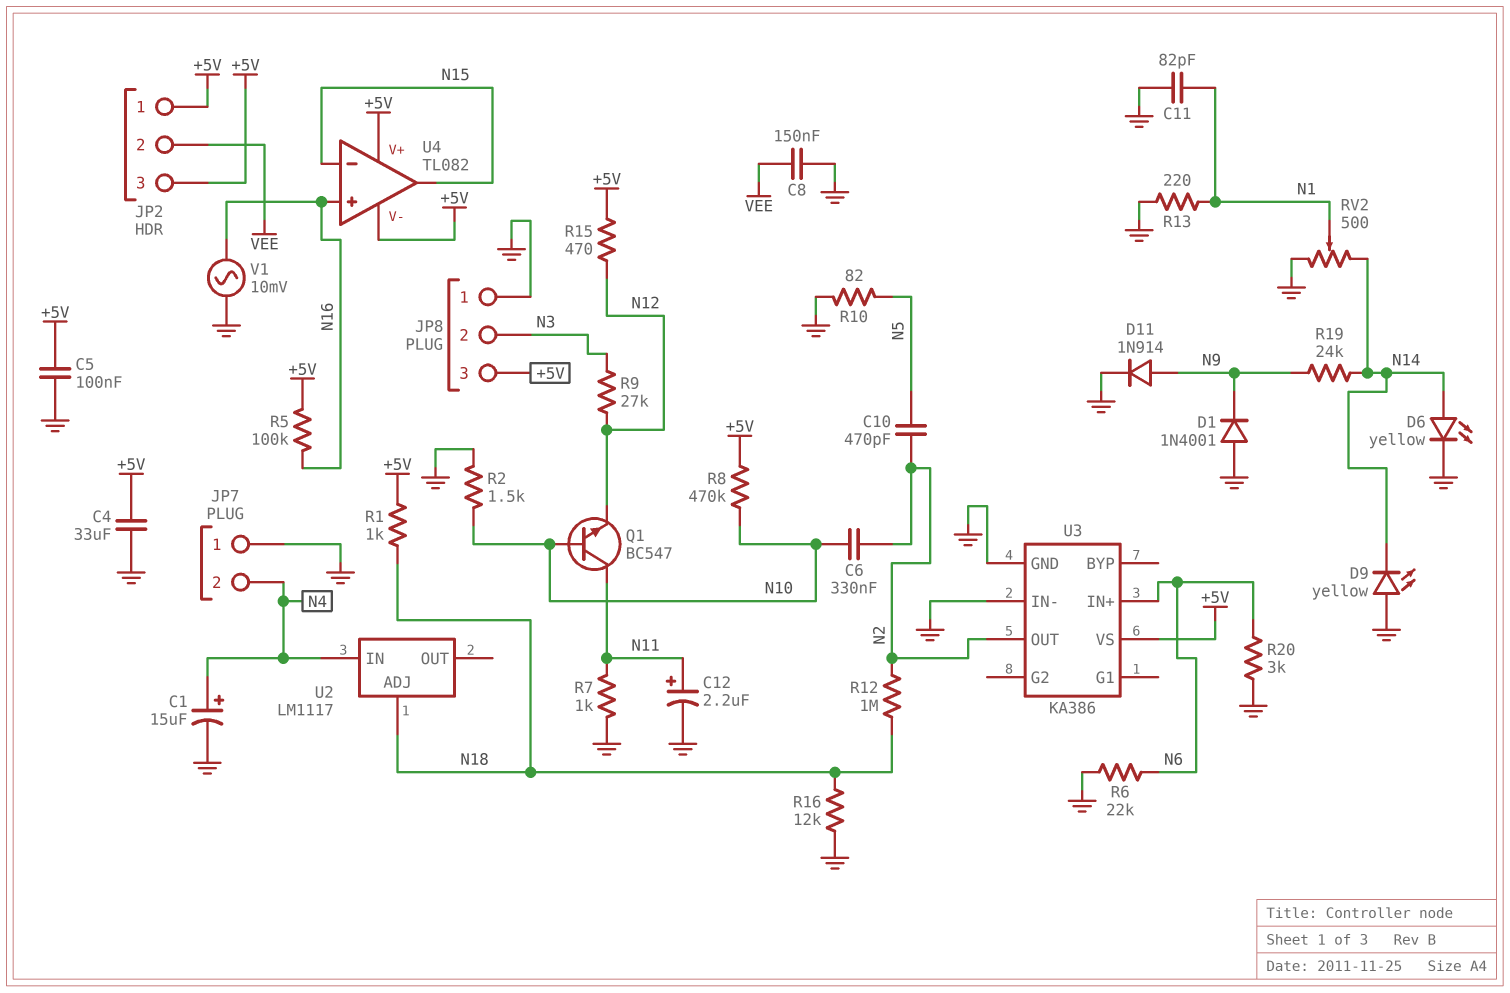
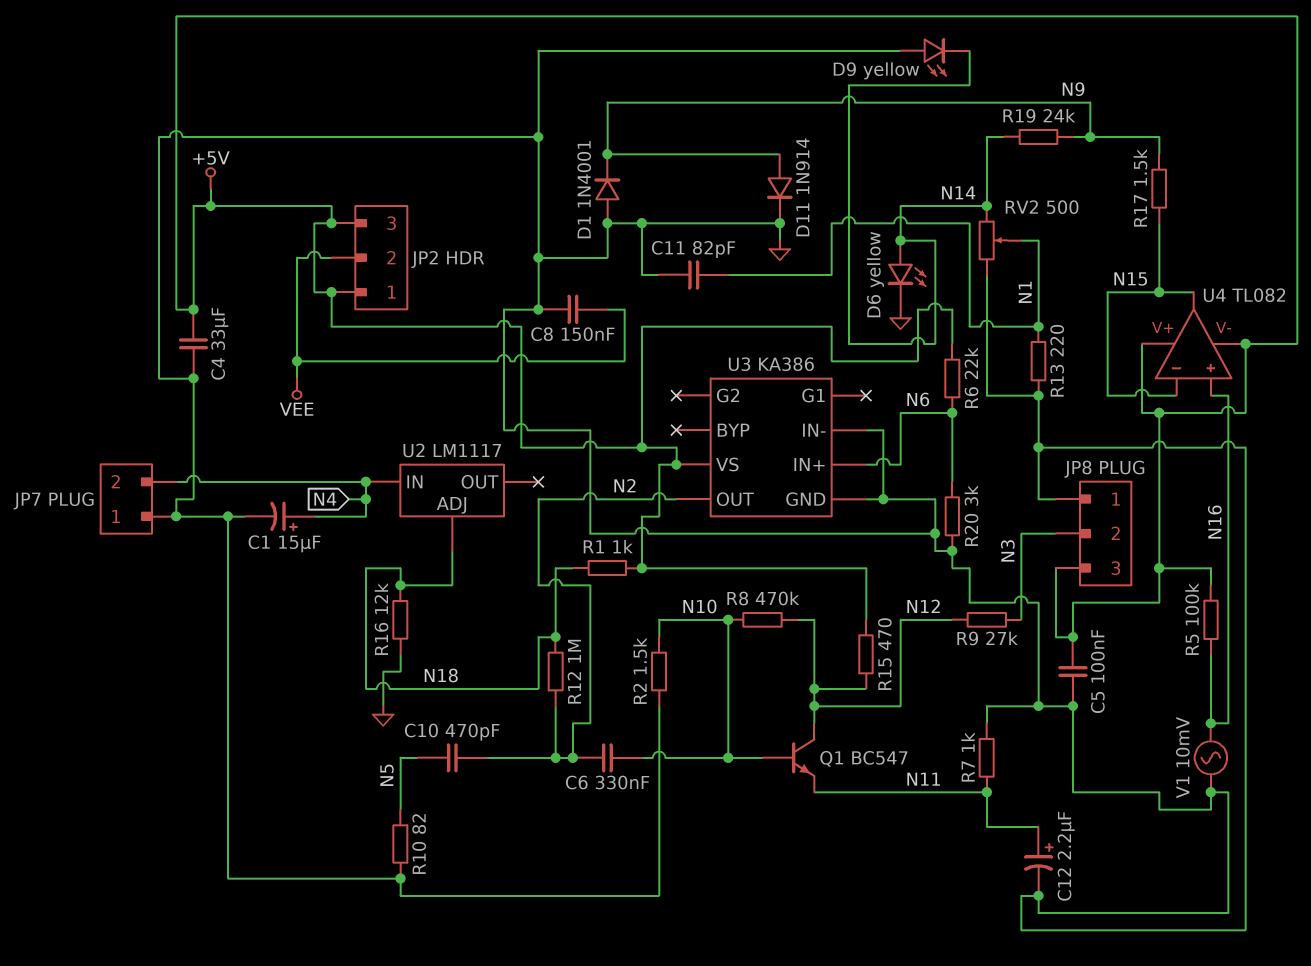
Q1: NPN BC547 (B N10, C N11, E N12) -> NPN BC547 (B N10, C N12, E N11)
R6: 22k (GND, N6) -> 22k (+5V, N6)
R8: 470k (+5V, N10) -> 470k (N10, N12)
R17: none -> 1.5k (N9, N15)

